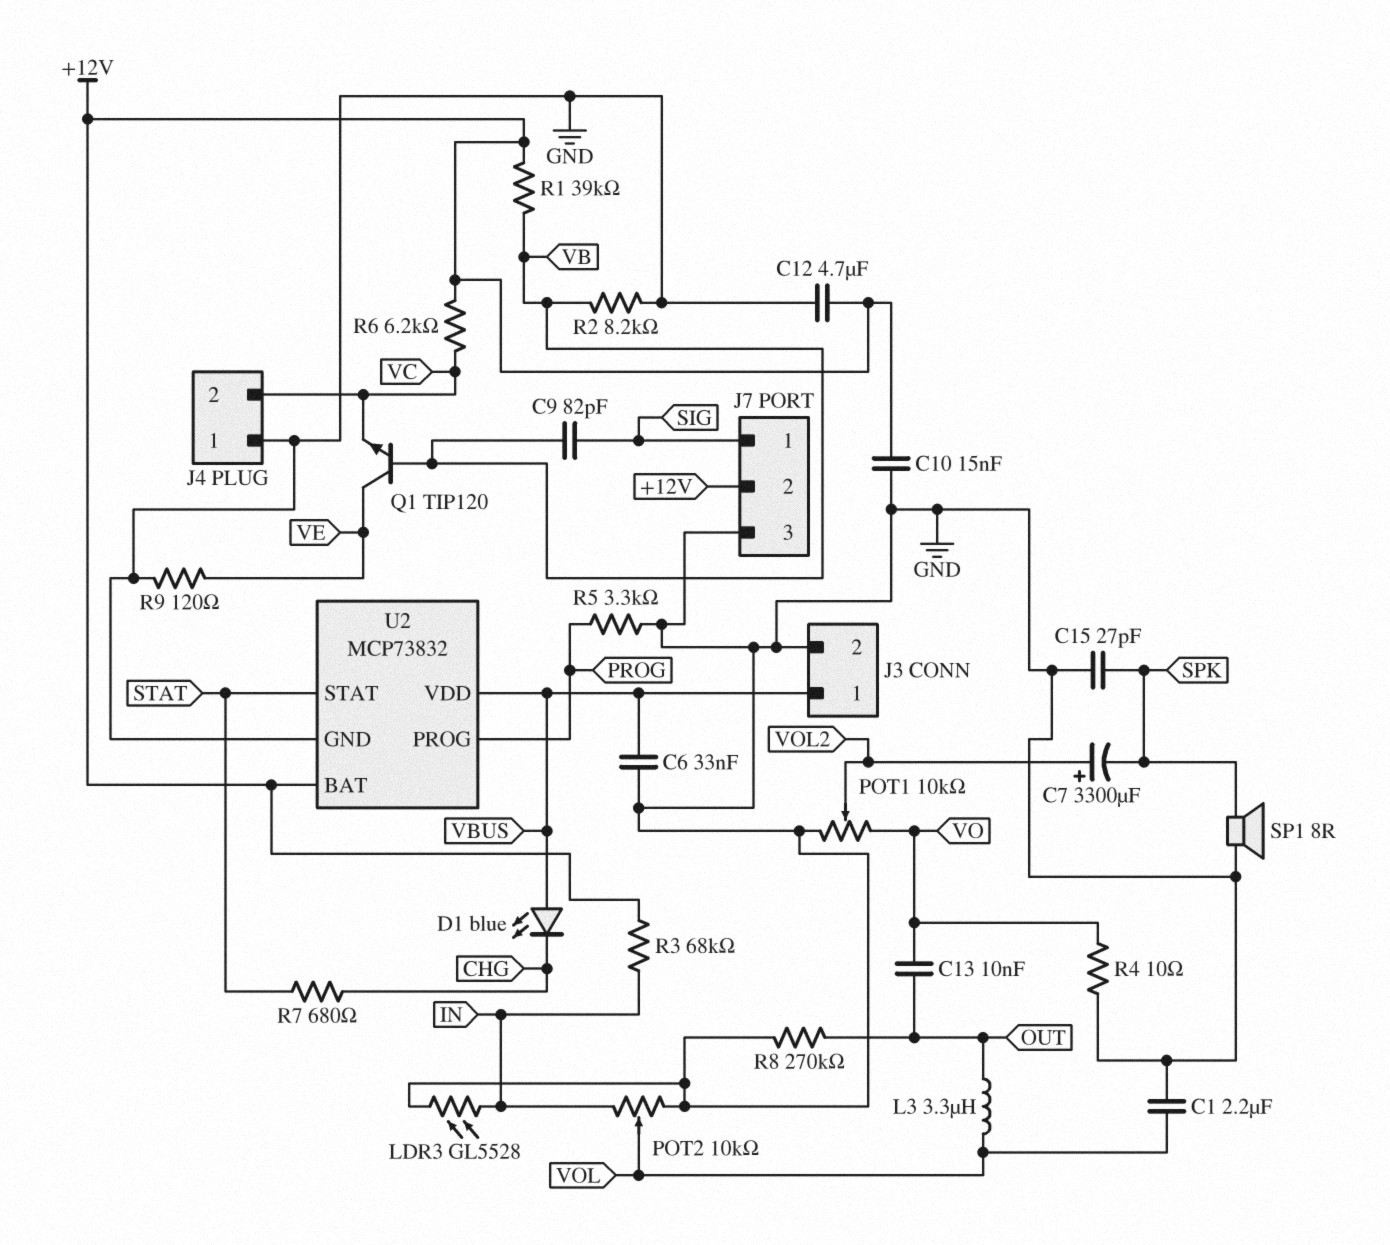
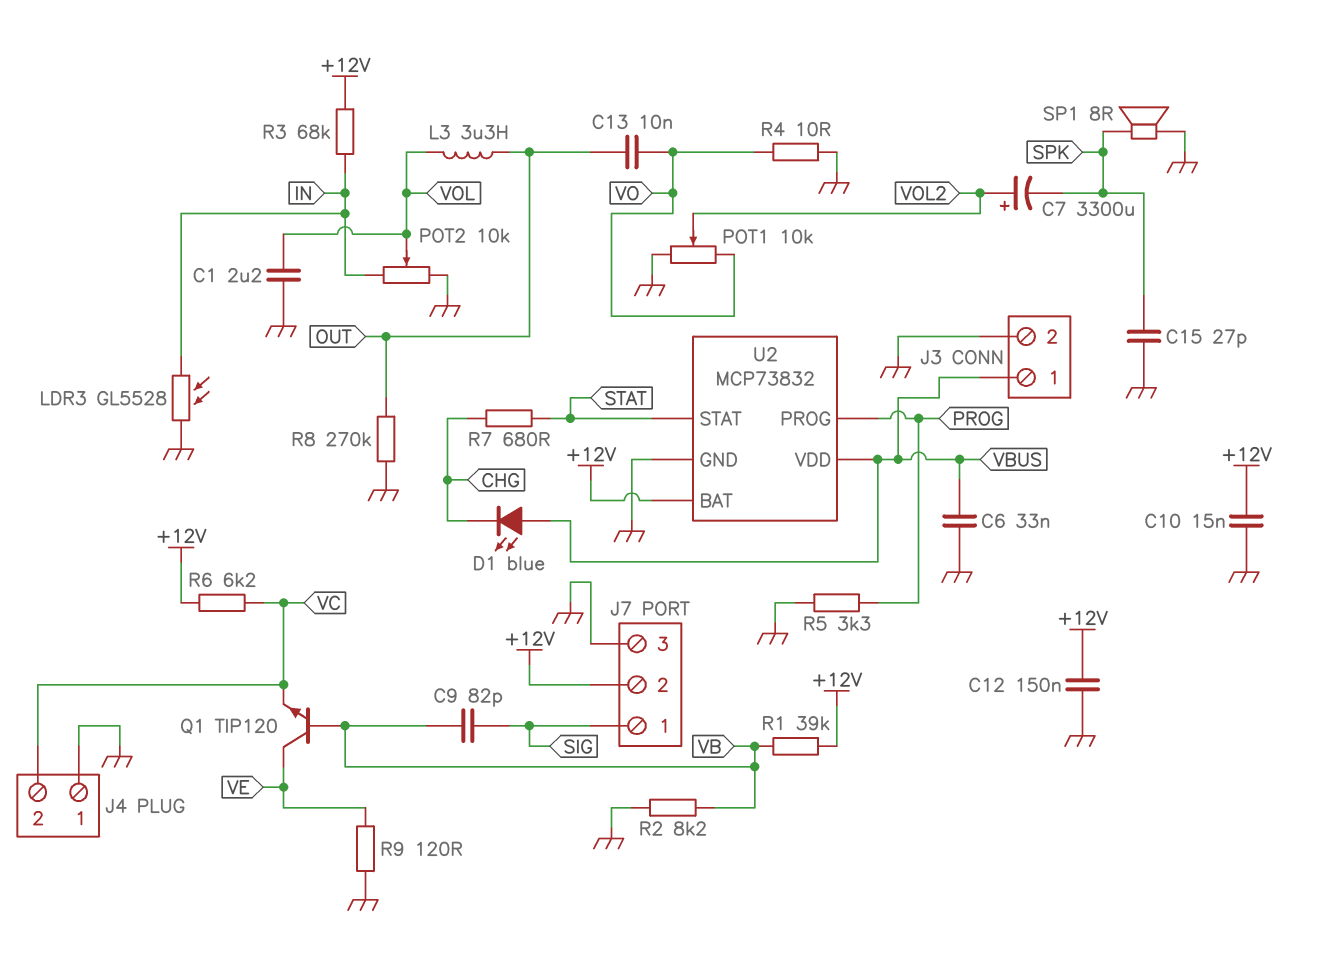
C12: 4.7uF (+12V, GND) -> 150nF (+12V, GND)

